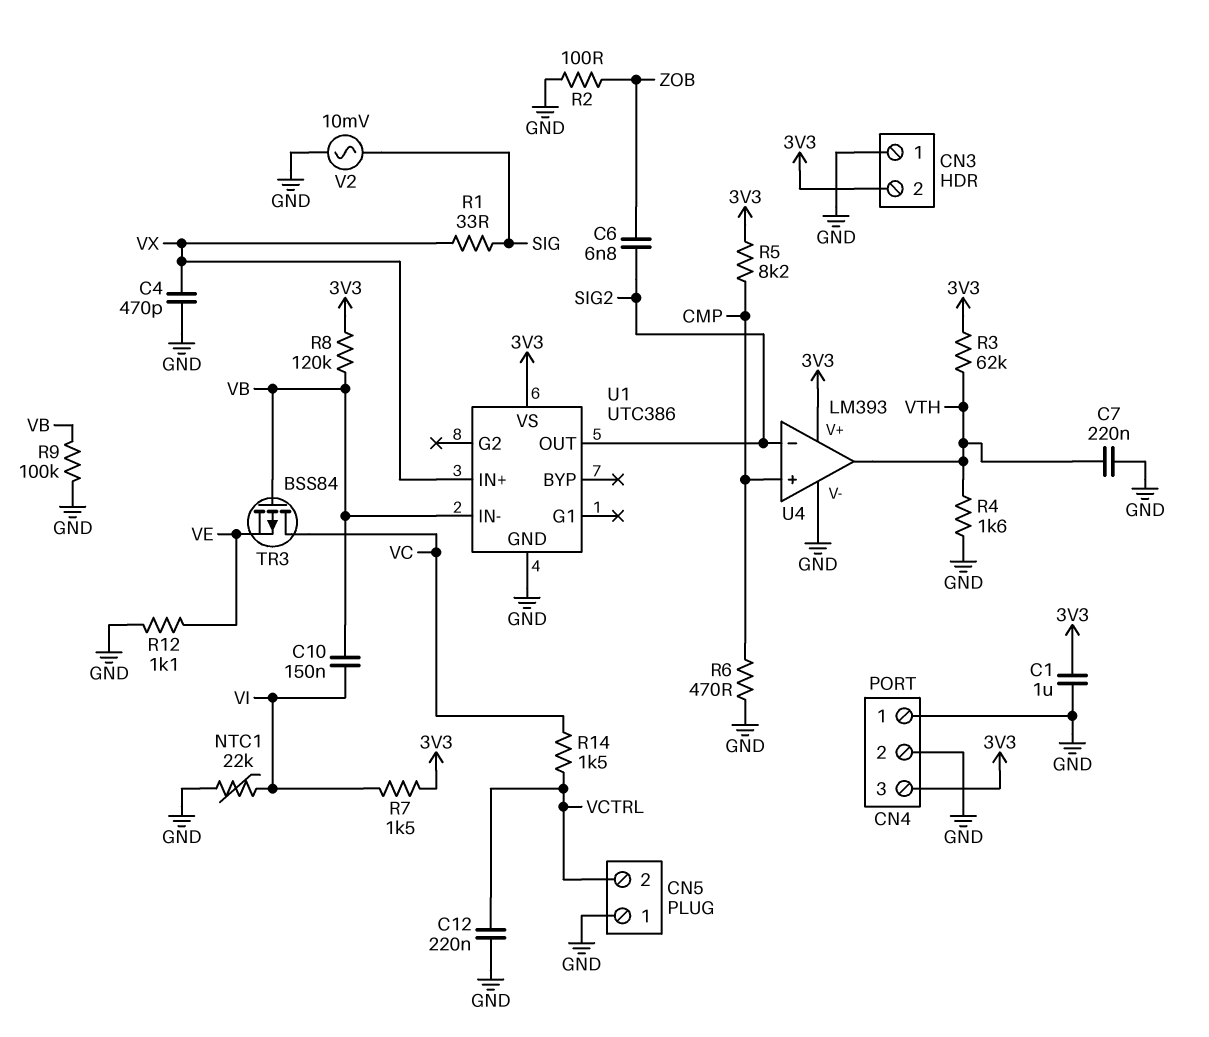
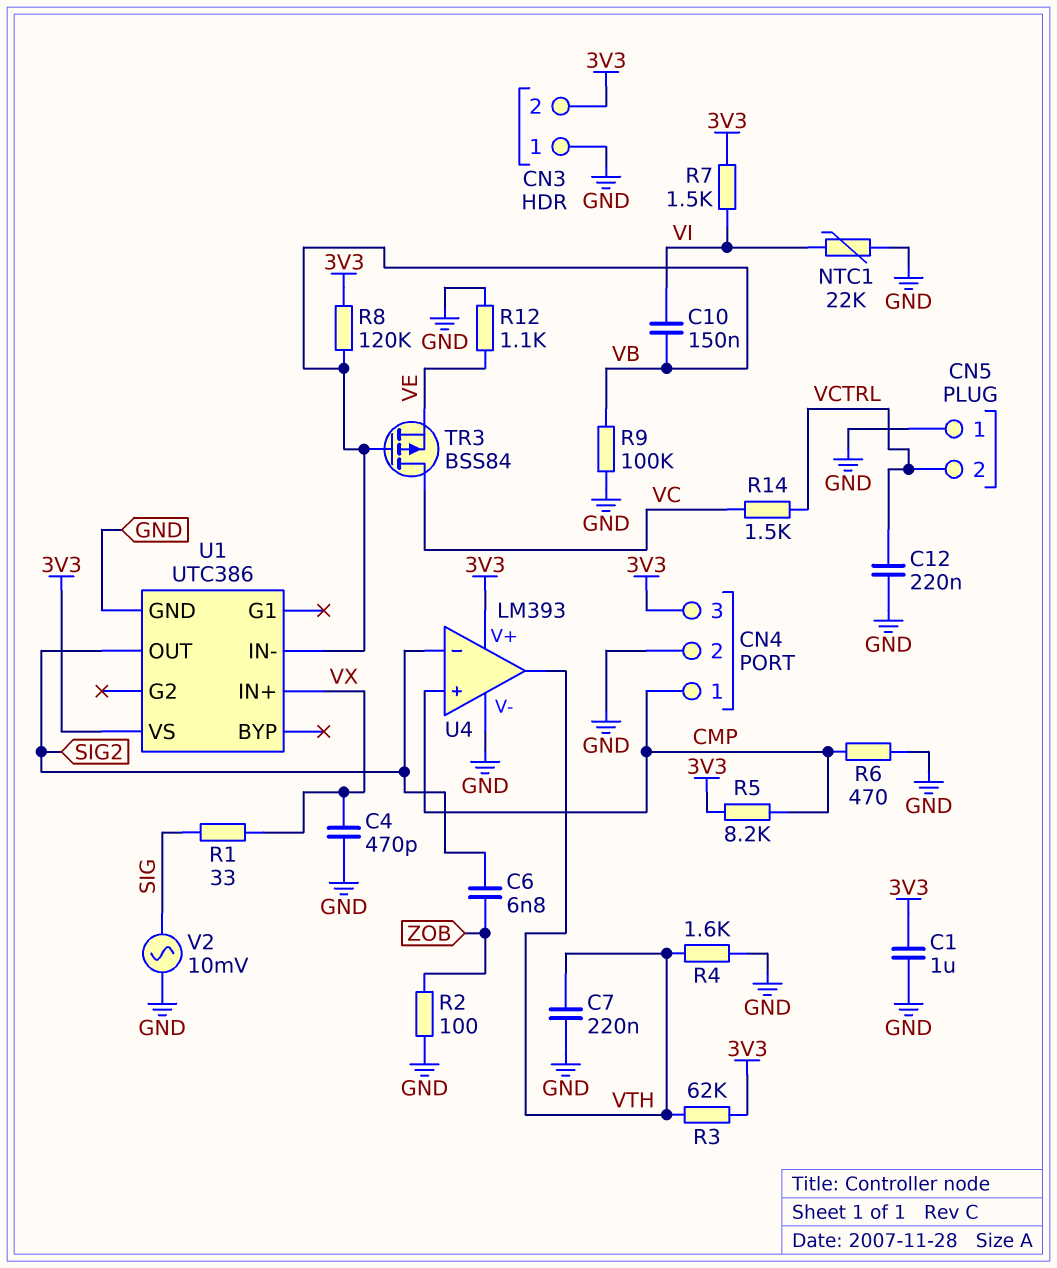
CN4 pin 1: GND -> CMP

